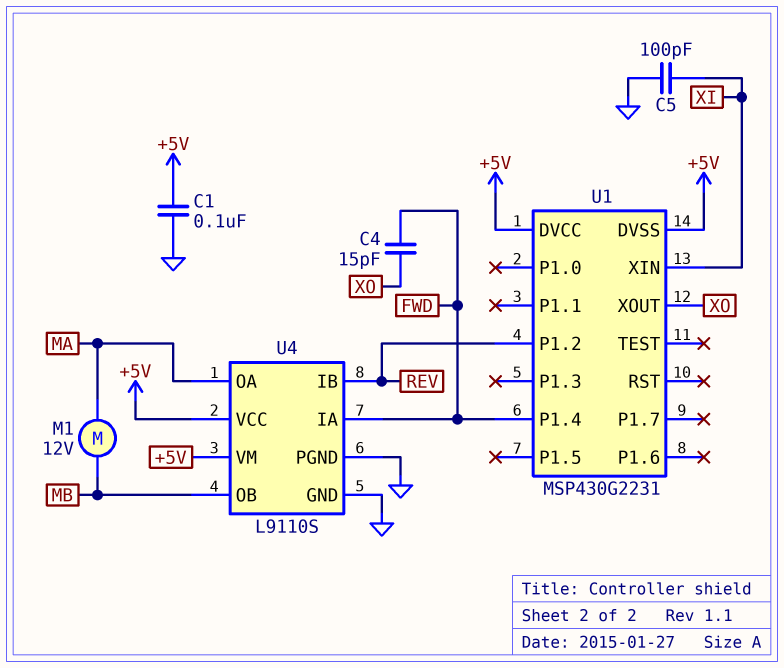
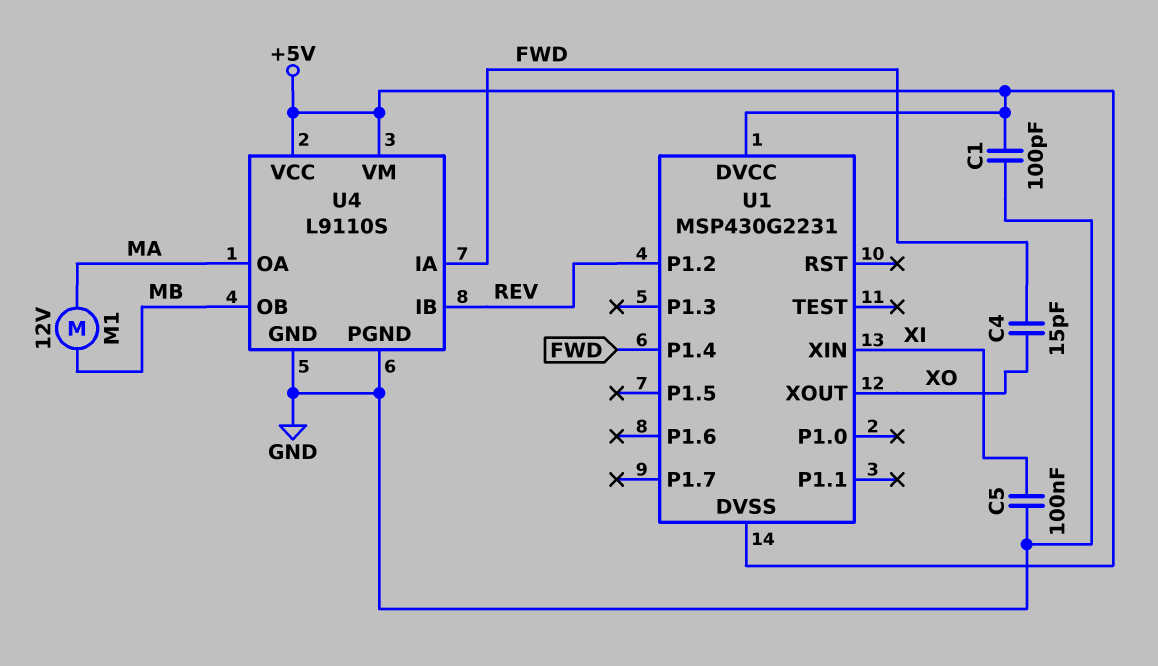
C1: 100nF (+5V, GND) -> 100pF (+5V, GND)
C5: 100pF (GND, XI) -> 100nF (GND, XI)

